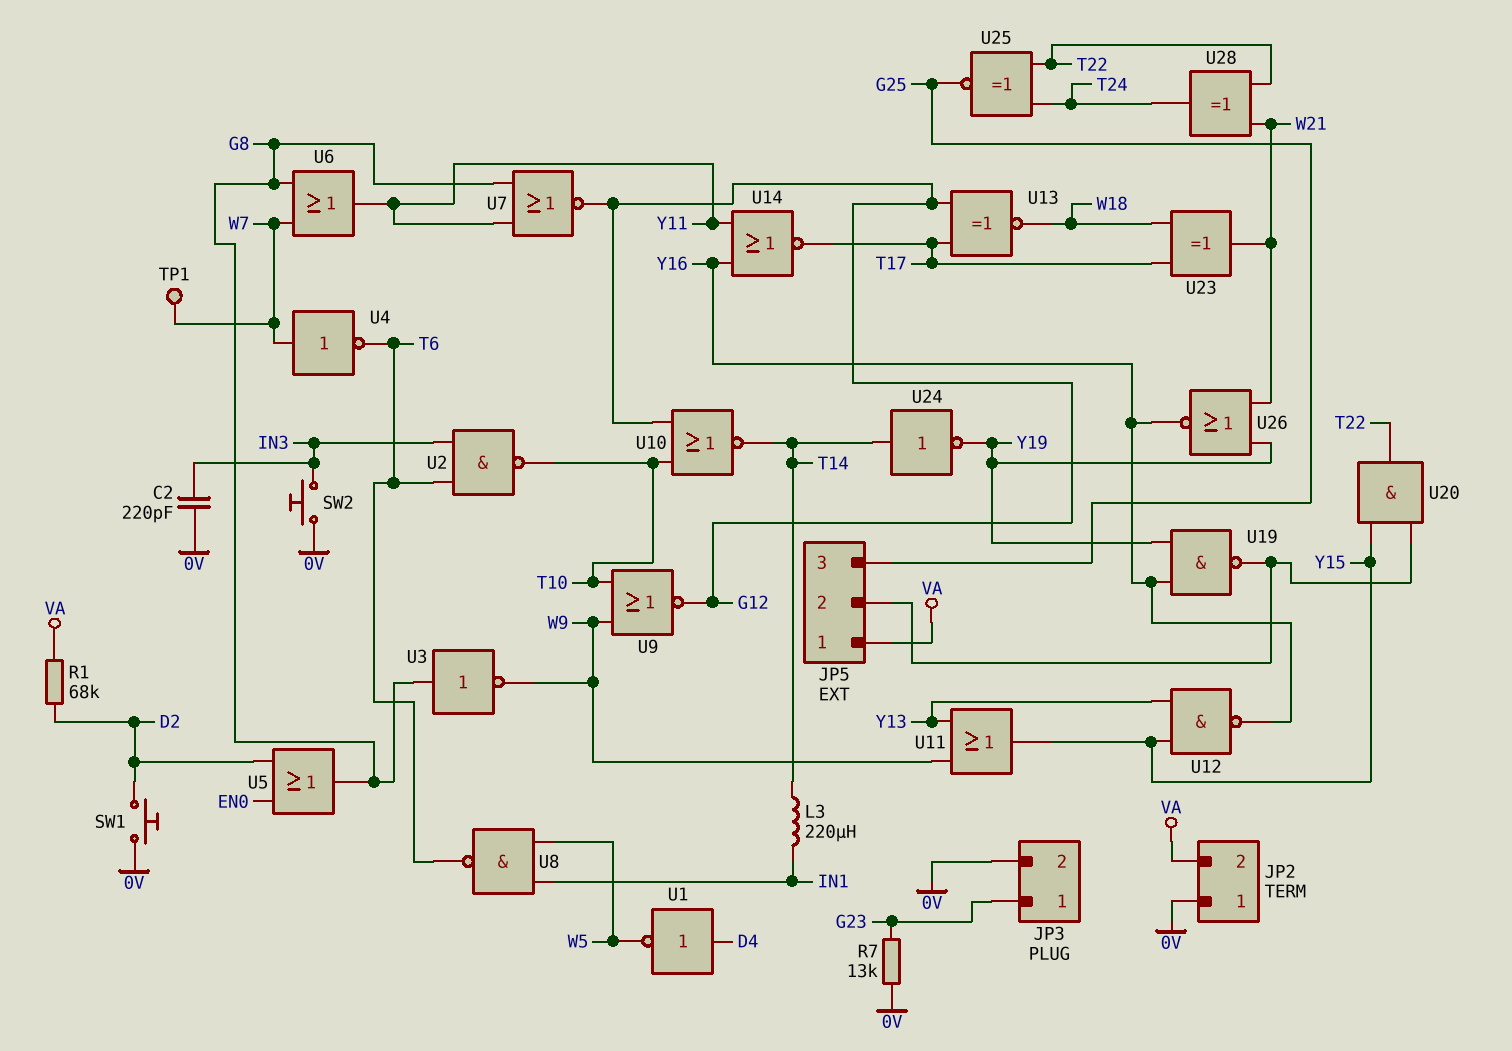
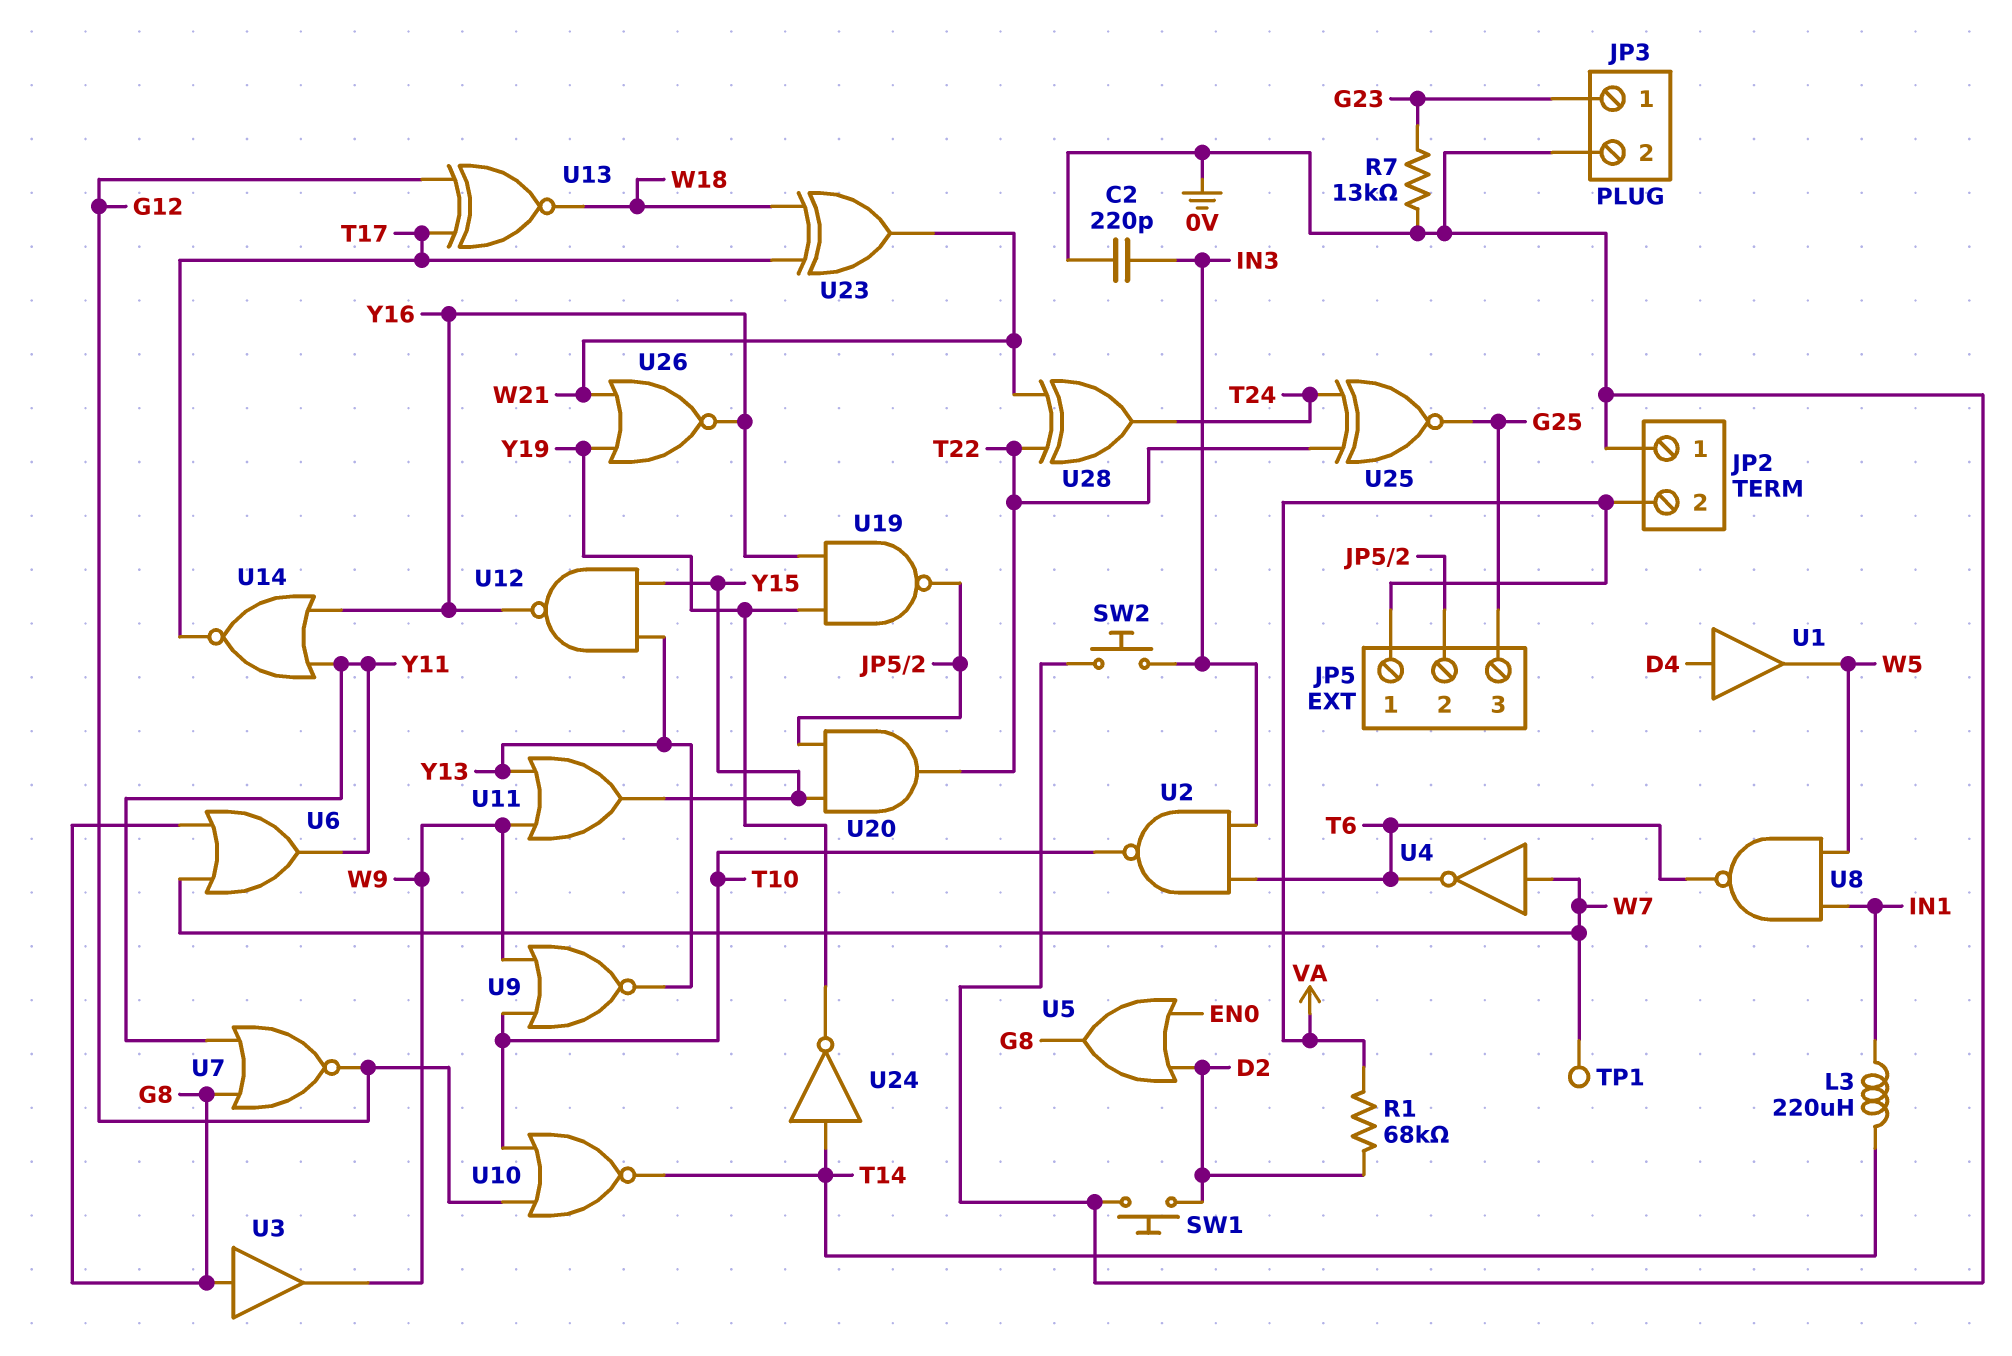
U1: NOT (in D4, out W5) -> buffer (in D4, out W5)
U3: NOT (in G8, out W9) -> buffer (in G8, out W9)
U9: NOR (in T10, in W9, out G12) -> NOR (in T10, in W9, out Y13)

